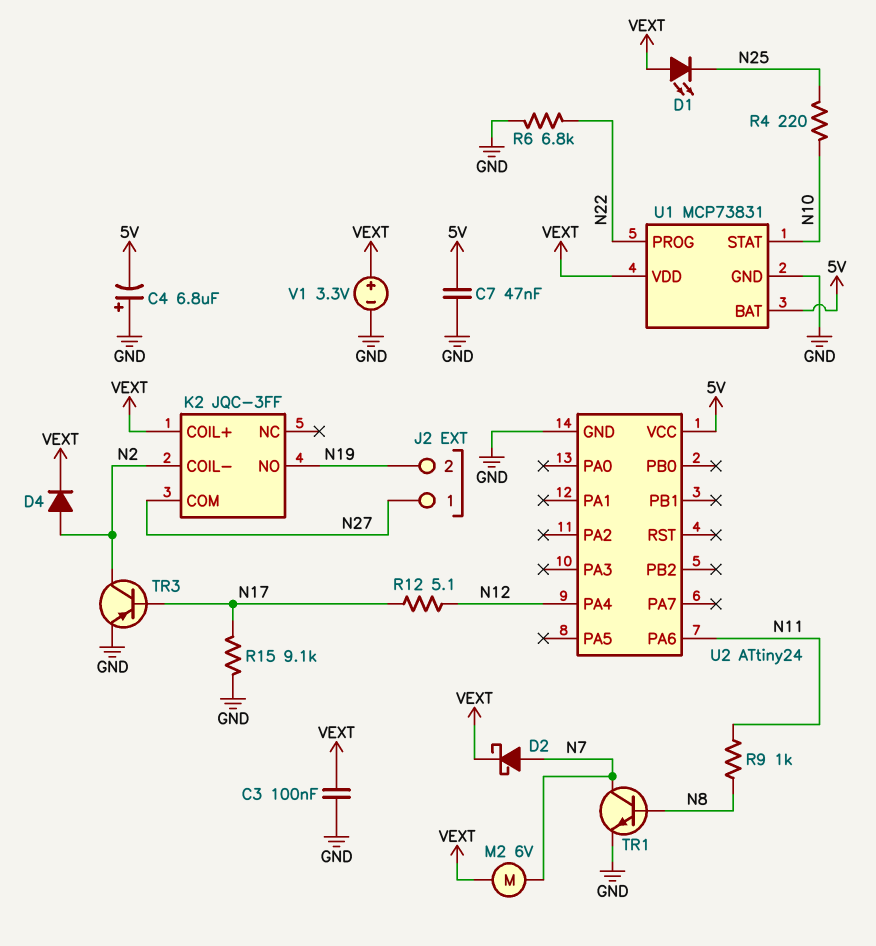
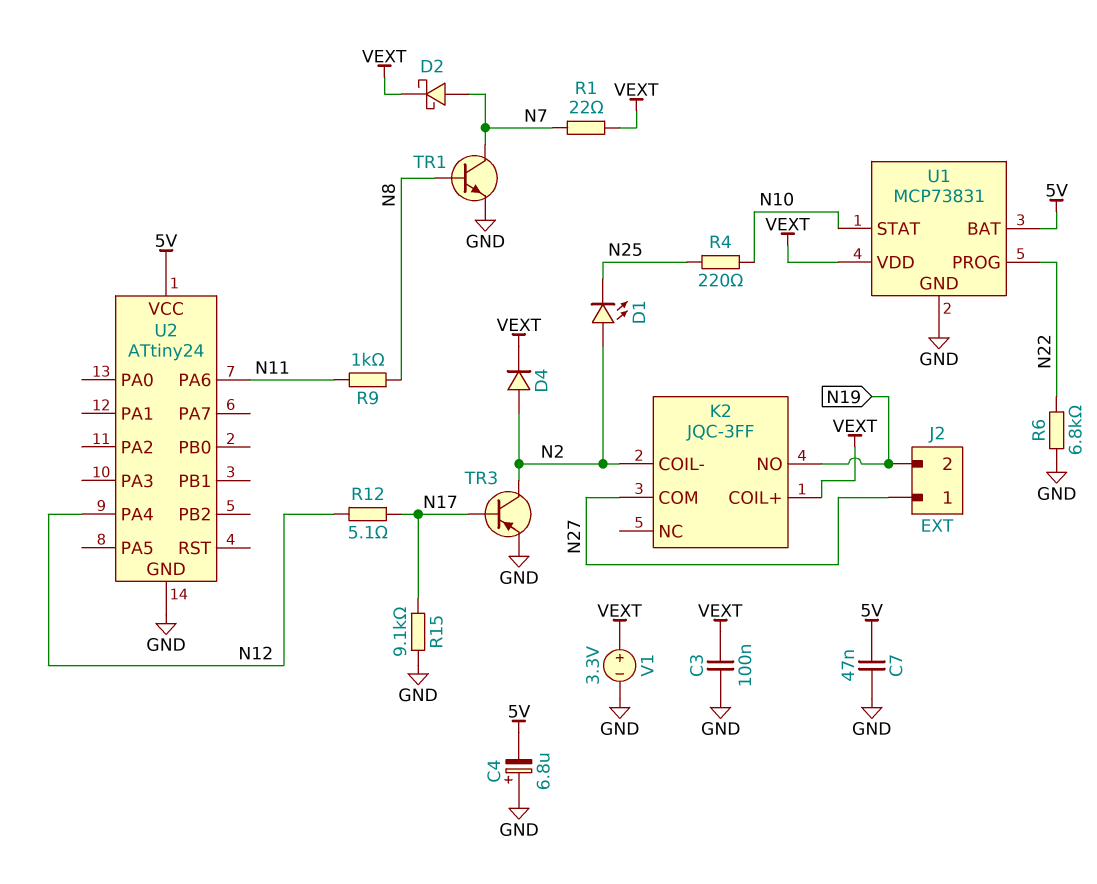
D1: LED (A VEXT, K N25) -> LED (A N2, K N25)
M2: motor 6V (N7, VEXT) -> none
R1: none -> 22 (N7, VEXT)

